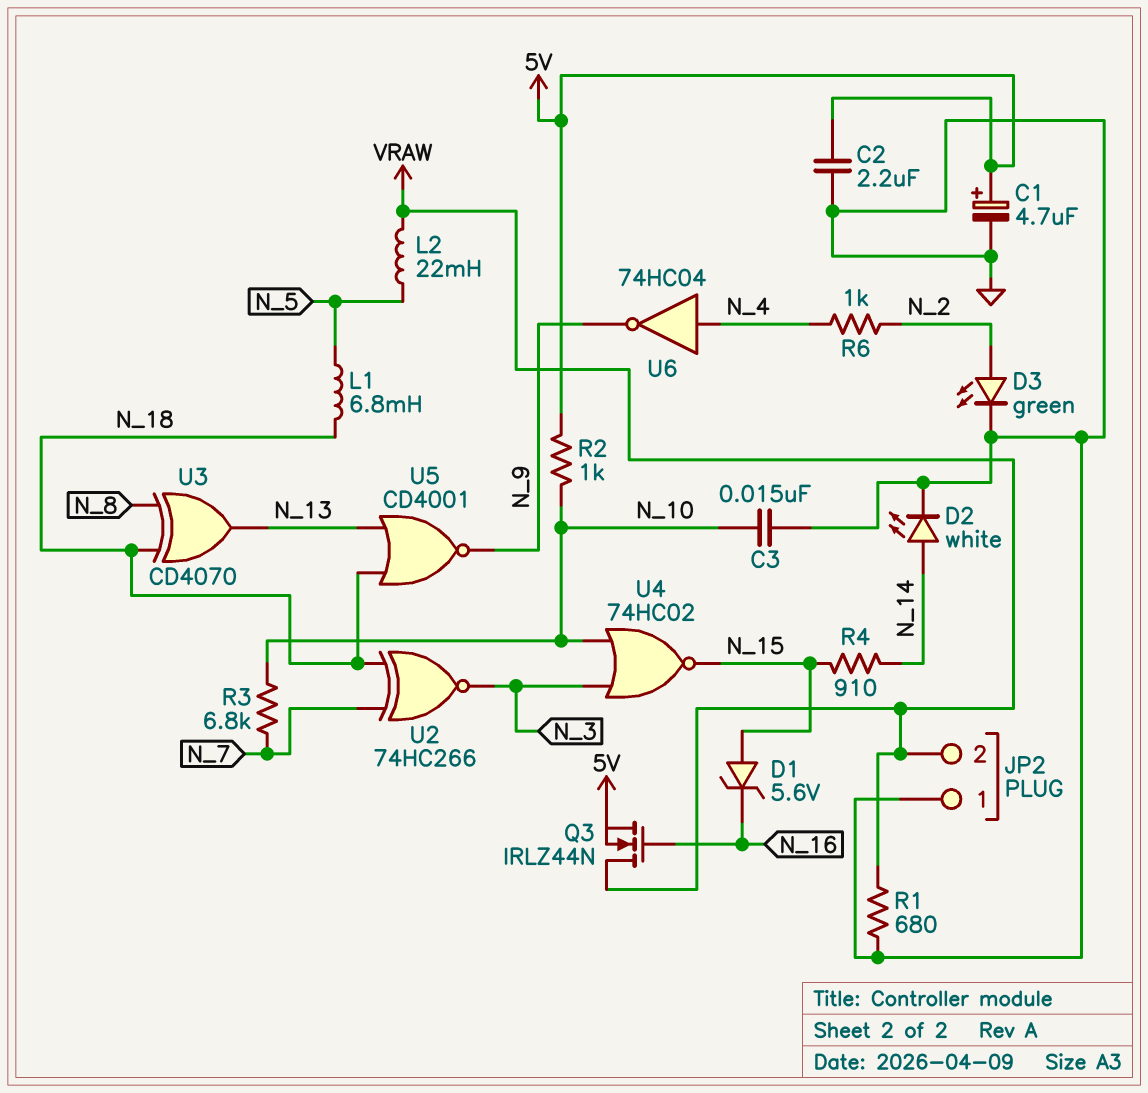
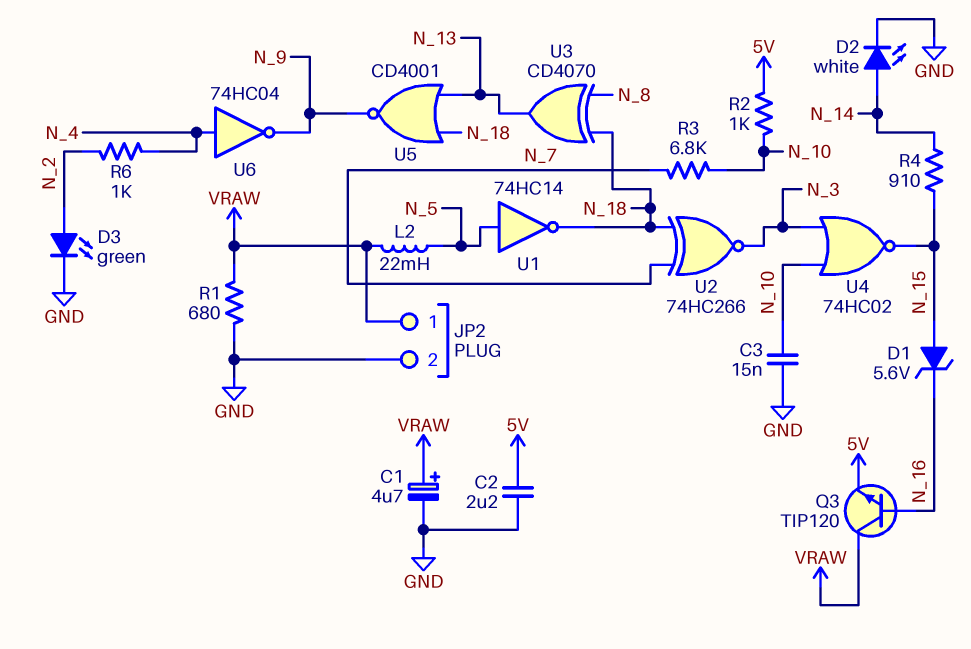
C1: 4.7uF (plus 5V, minus GND) -> 4.7uF (plus VRAW, minus GND)
JP2 pin 1: GND -> VRAW
JP2 pin 2: VRAW -> GND
L1: 6.8mH (N_5, N_18) -> none
Q3: NMOS IRLZ44N (G N_16, D VRAW, S 5V) -> NPN TIP120 (B N_16, C VRAW, E 5V)
U1: none -> NOT 74HC14 (in N_5, out N_18)

